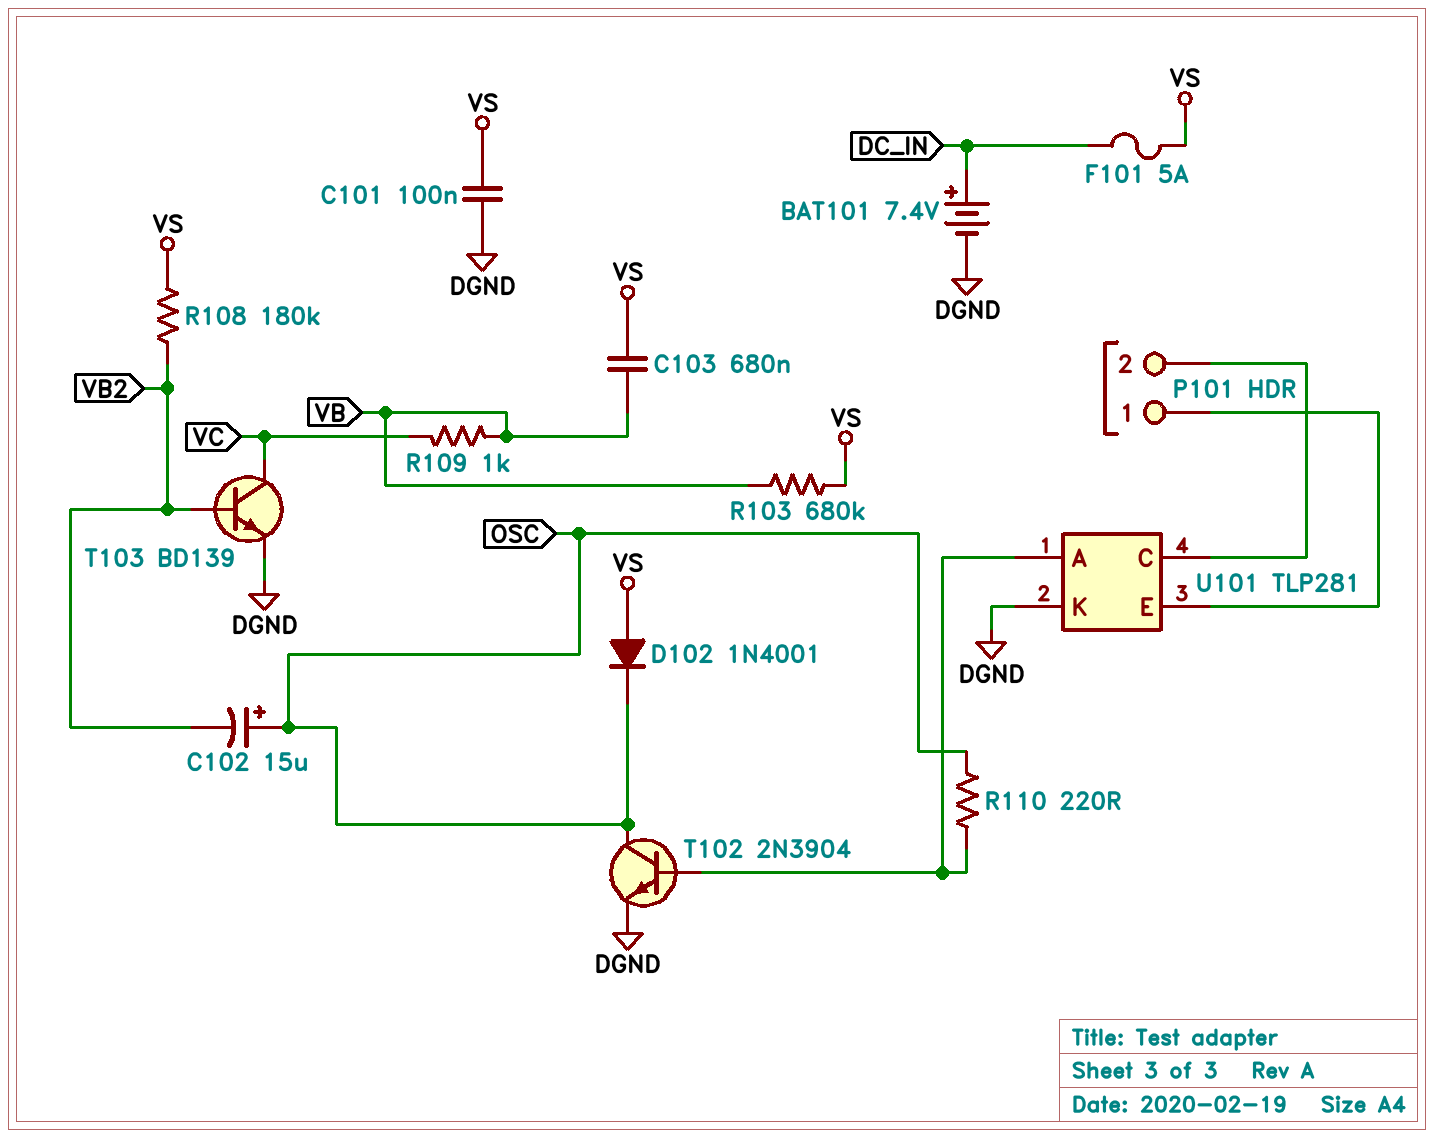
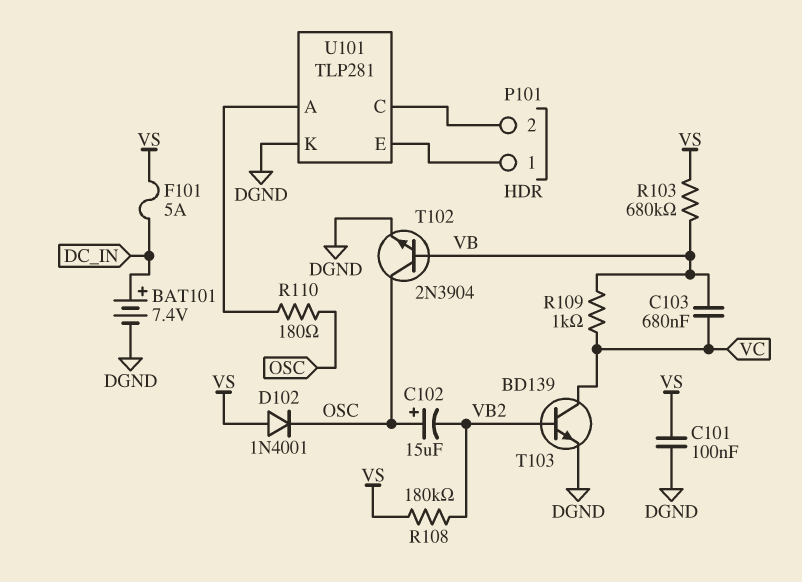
C103: 680nF (VB, VS) -> 680nF (VB, VC)
R110: 220 (OSC, U101/A) -> 180 (OSC, U101/A)
T102: NPN 2N3904 (B U101/A, C OSC, E DGND) -> NPN 2N3904 (B VB, C OSC, E DGND)

